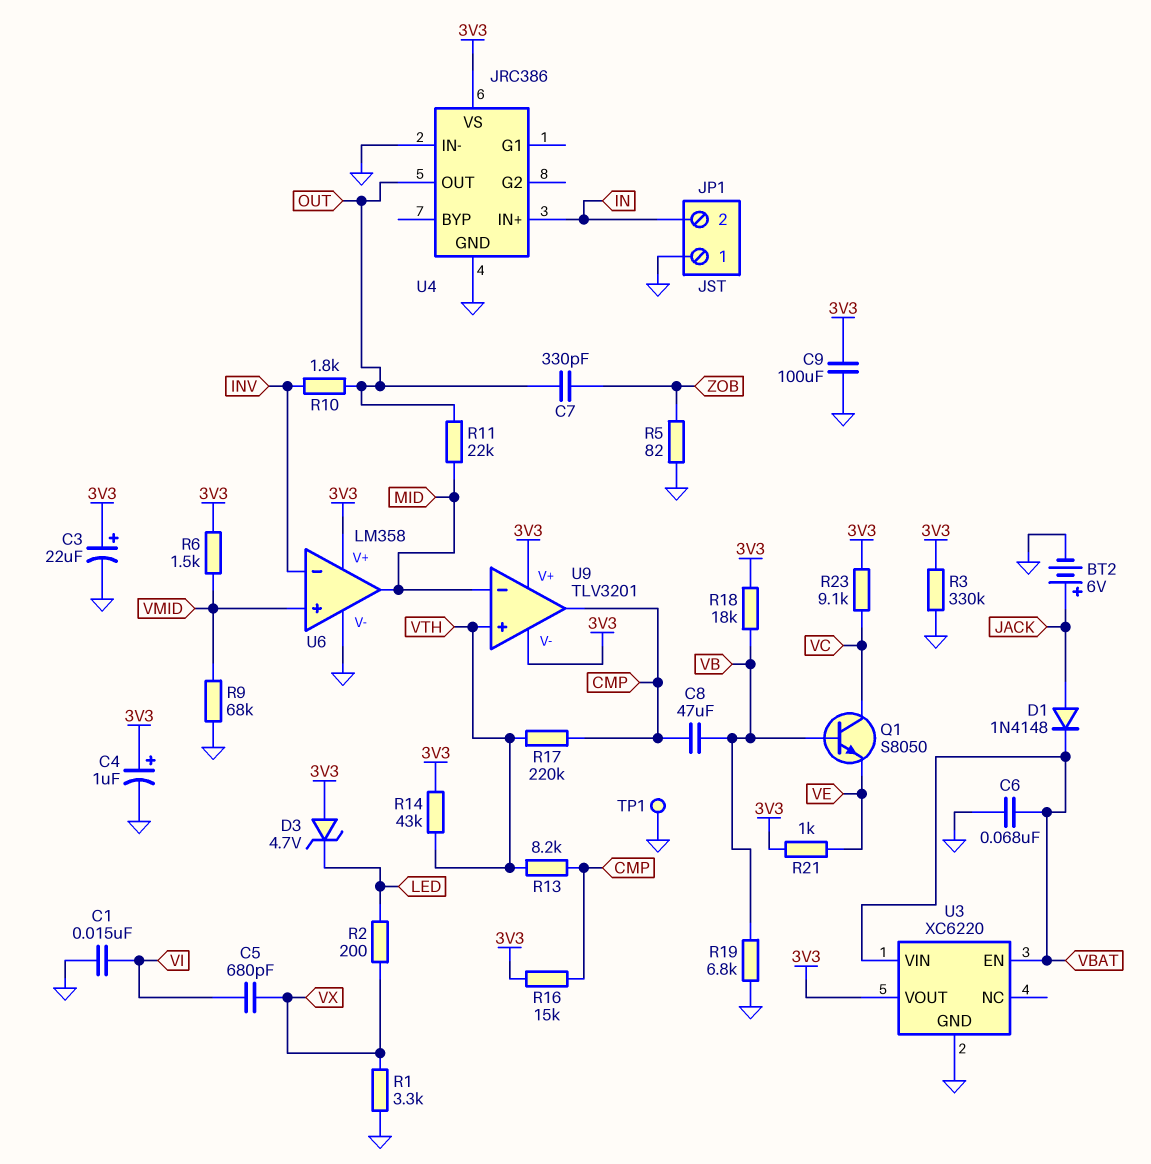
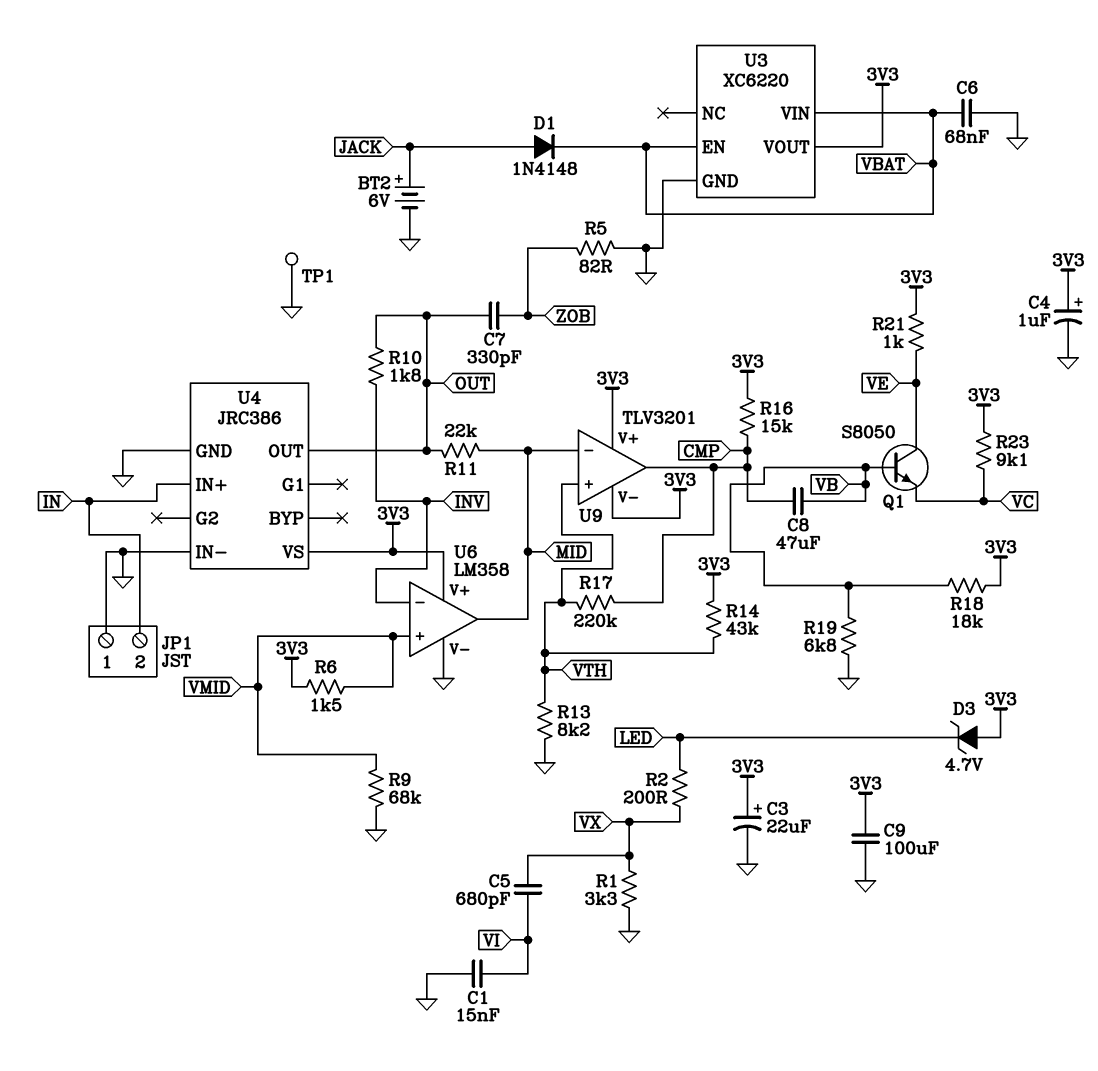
Q1: NPN S8050 (B VB, C VC, E VE) -> NPN S8050 (B VB, C VE, E VC)
R3: 330k (3V3, GND) -> none
R13: 8.2k (CMP, VTH) -> 8.2k (GND, VTH)

